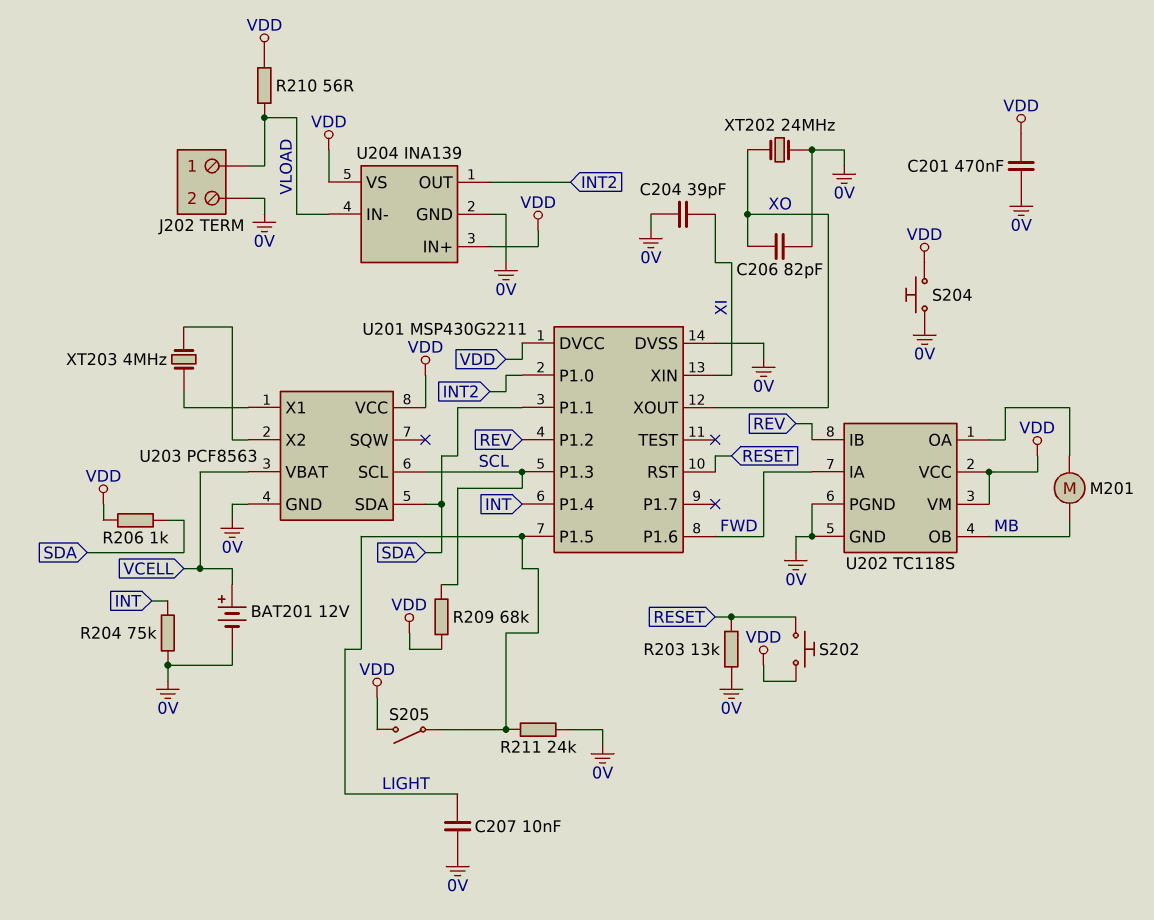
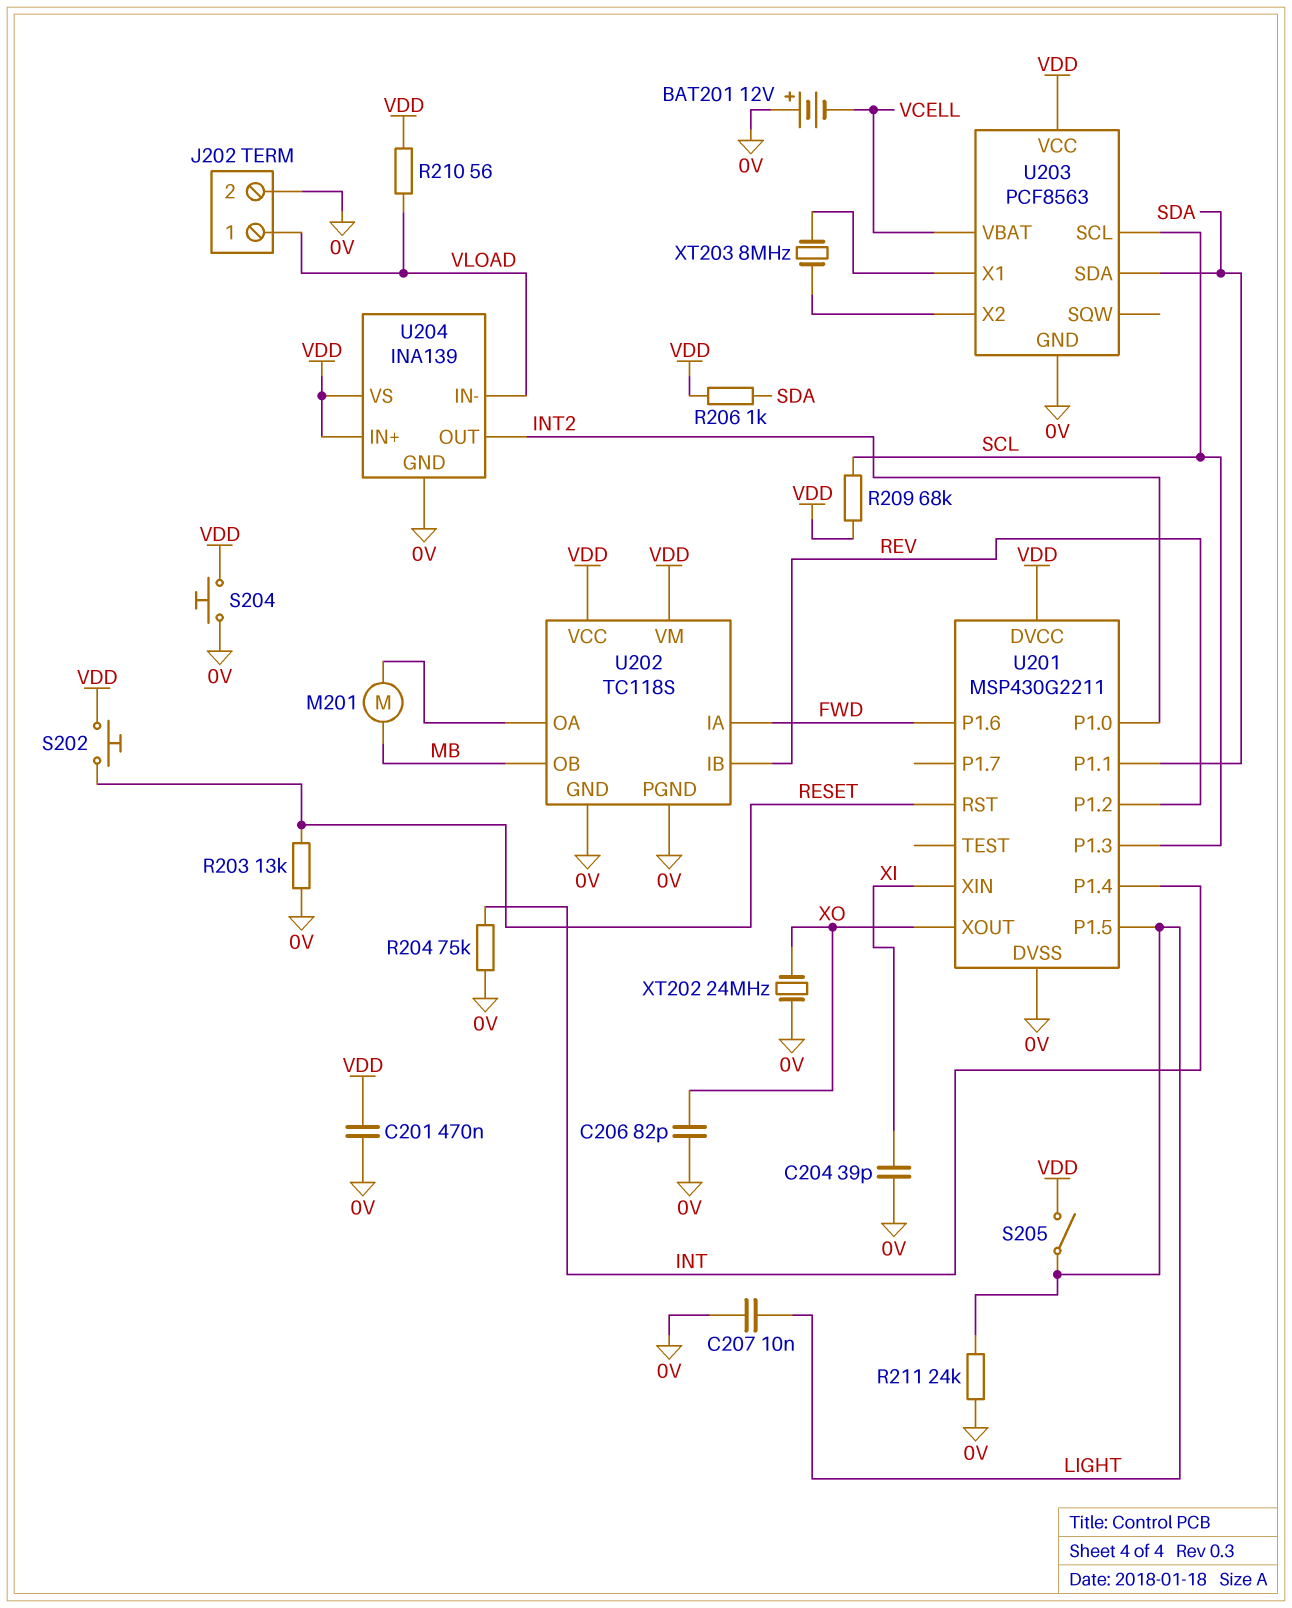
BAT201: 12V (plus VCELL, minus 0V) -> 12V (plus 0V, minus VCELL)
XT203: 4MHz (U203/X1, U203/X2) -> 8MHz (U203/X1, U203/X2)

